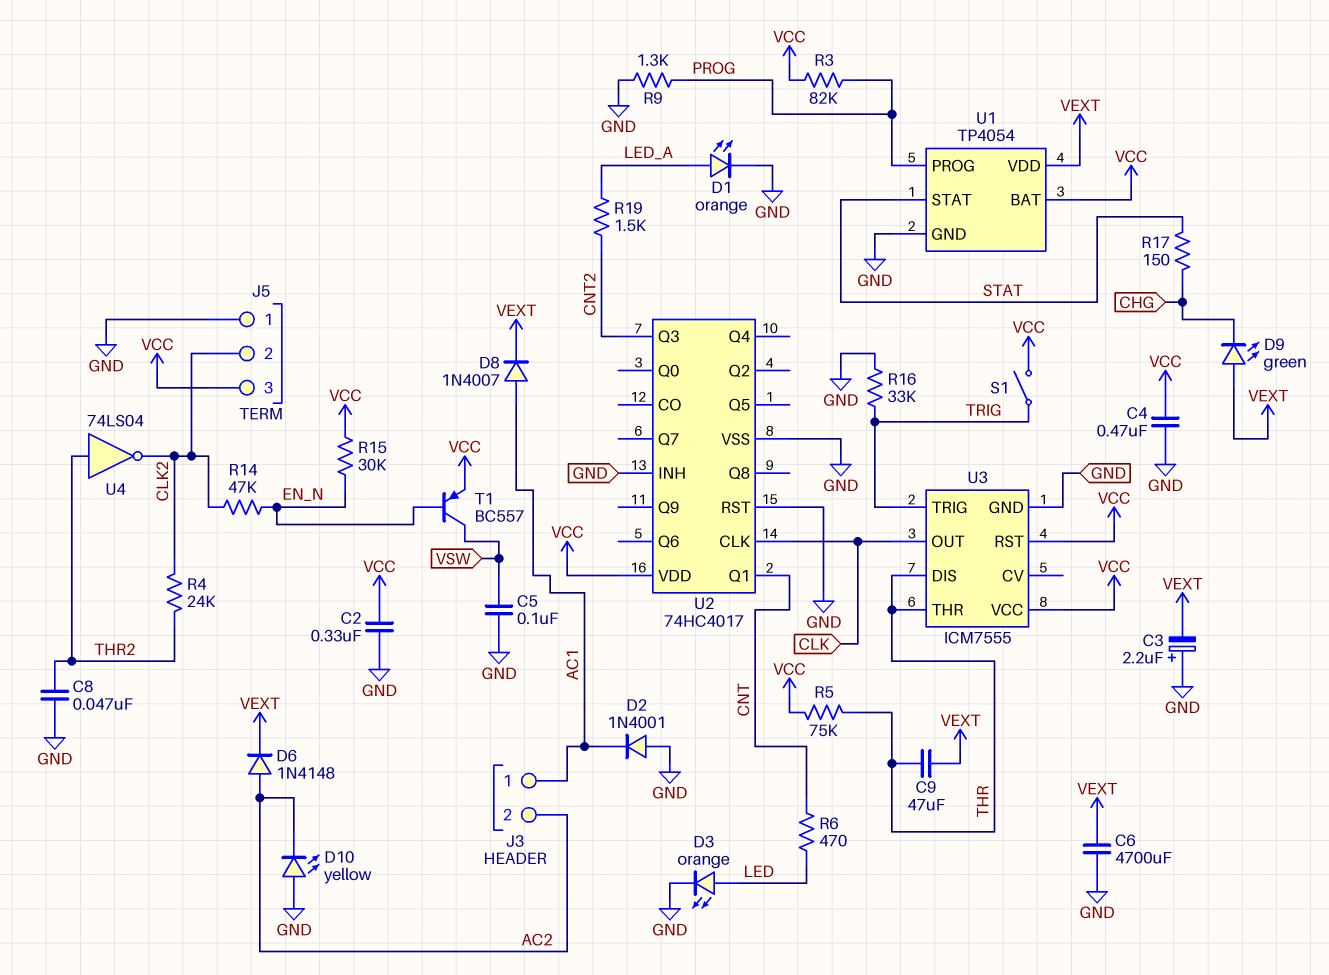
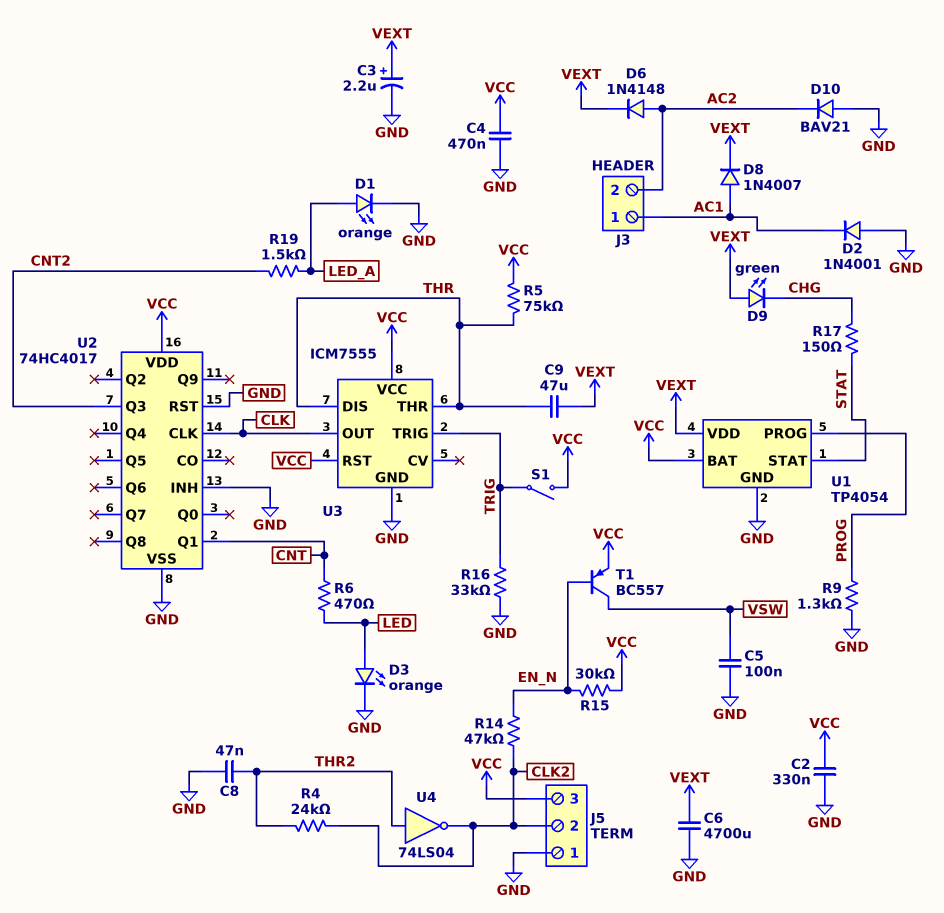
C3: 2.2uF (plus GND, minus VEXT) -> 2.2uF (plus VEXT, minus GND)
D10: LED yellow (A GND, K AC2) -> diode BAV21 (A GND, K AC2)
R3: 82k (PROG, VCC) -> none

